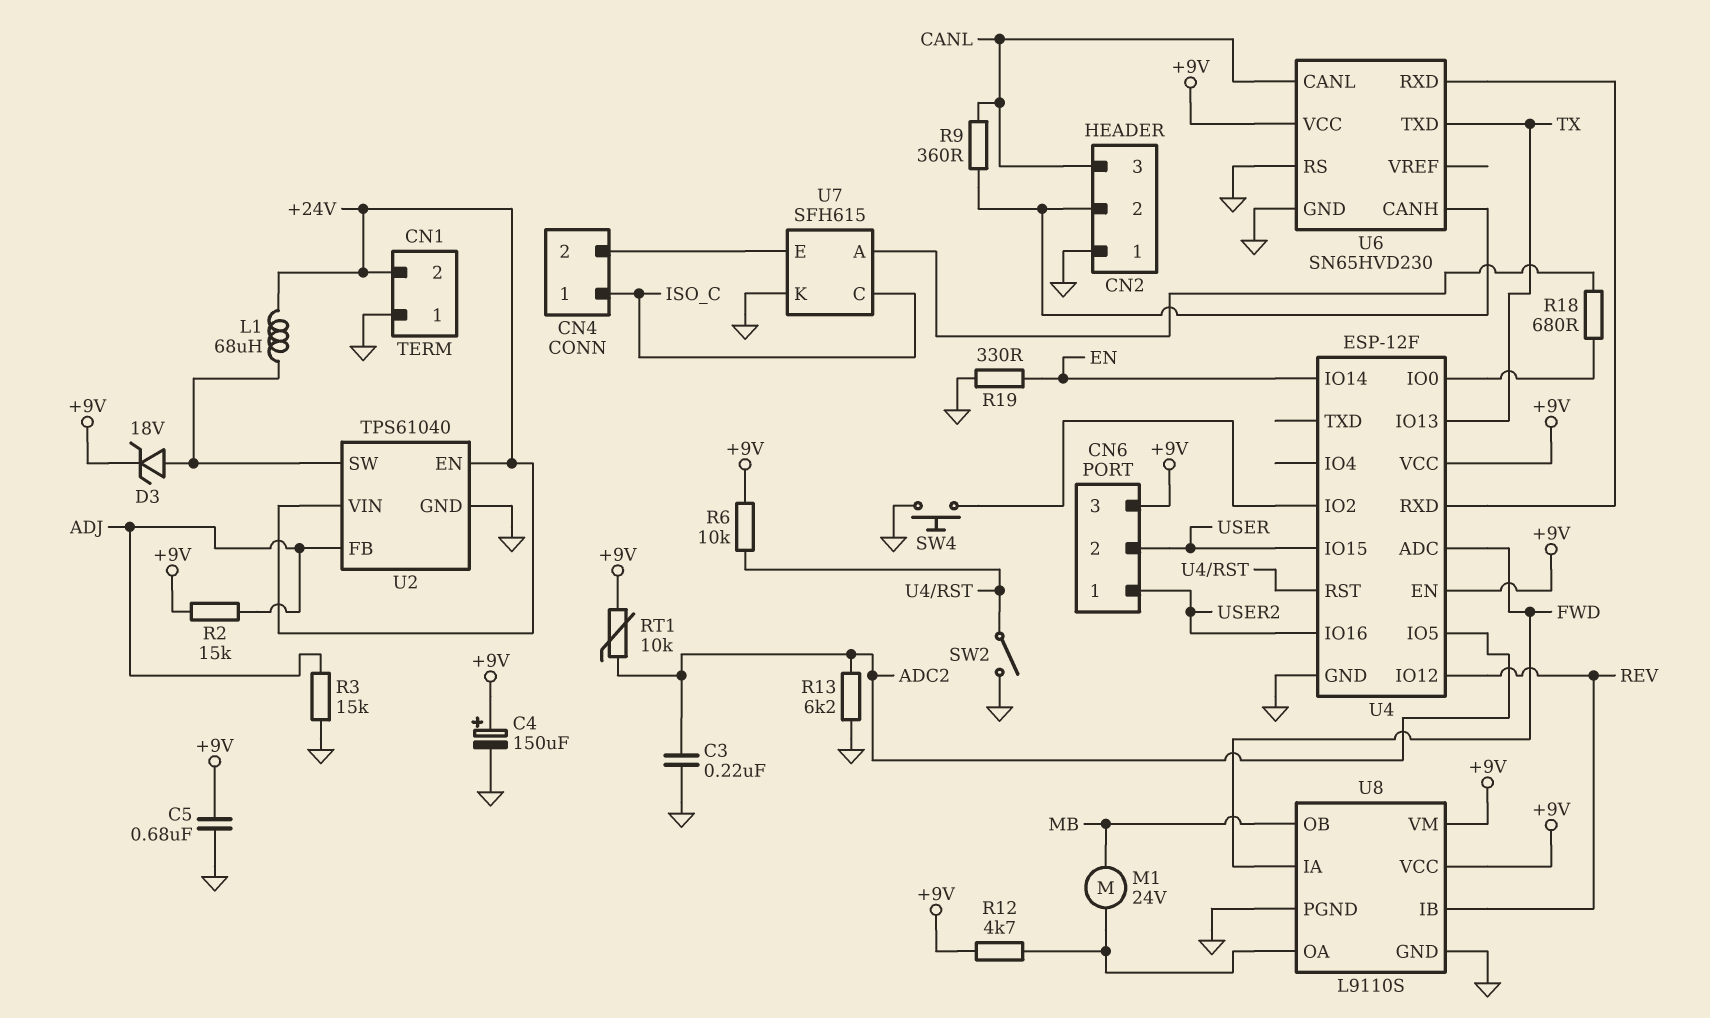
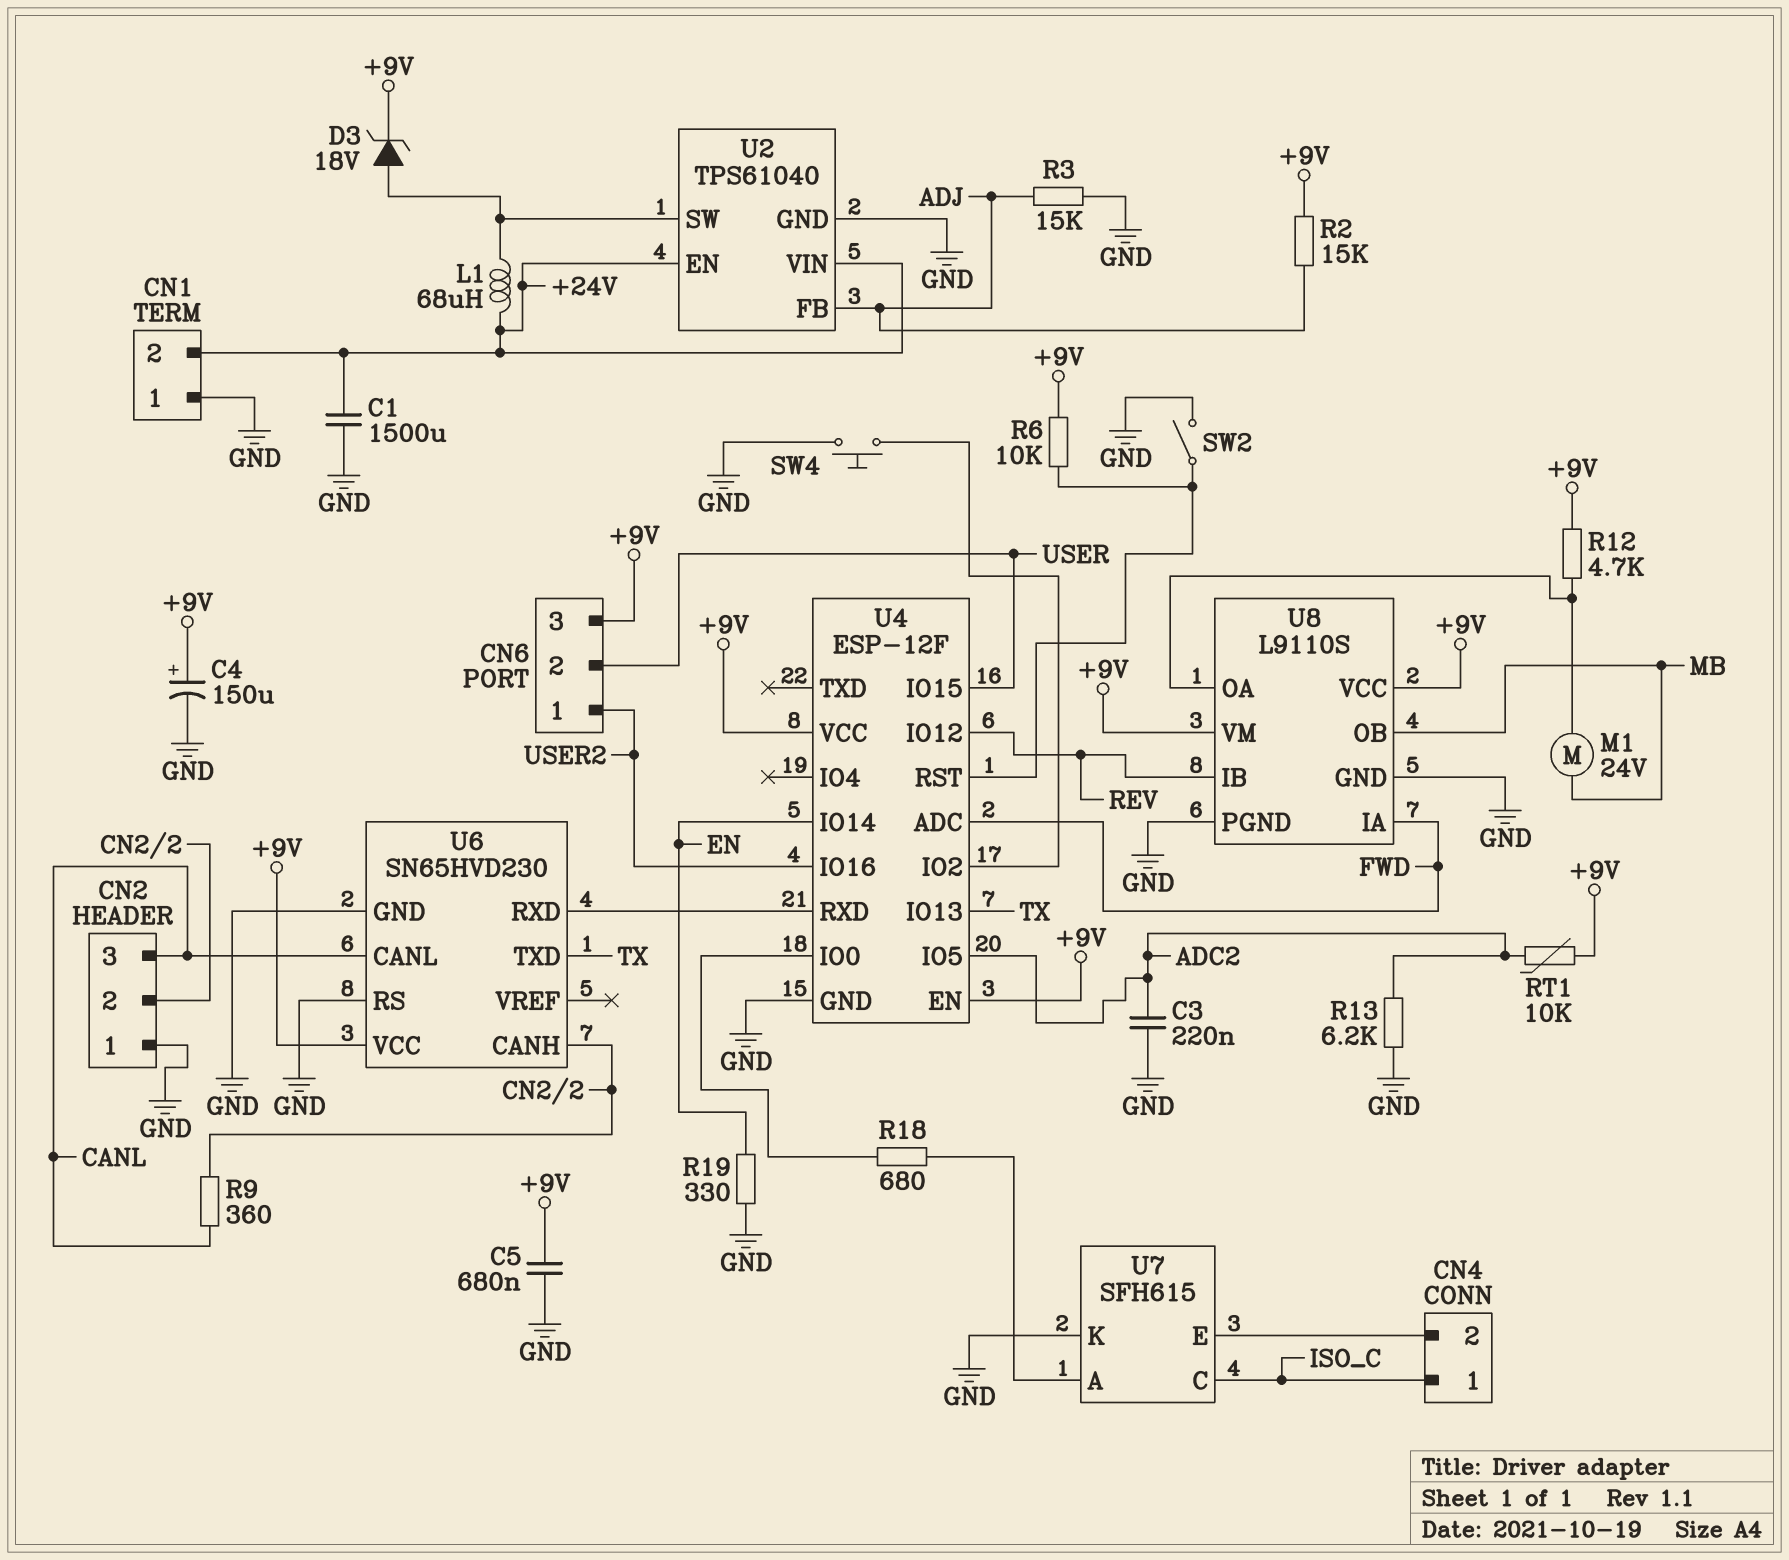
C1: none -> 1500uF (+24V, GND)

